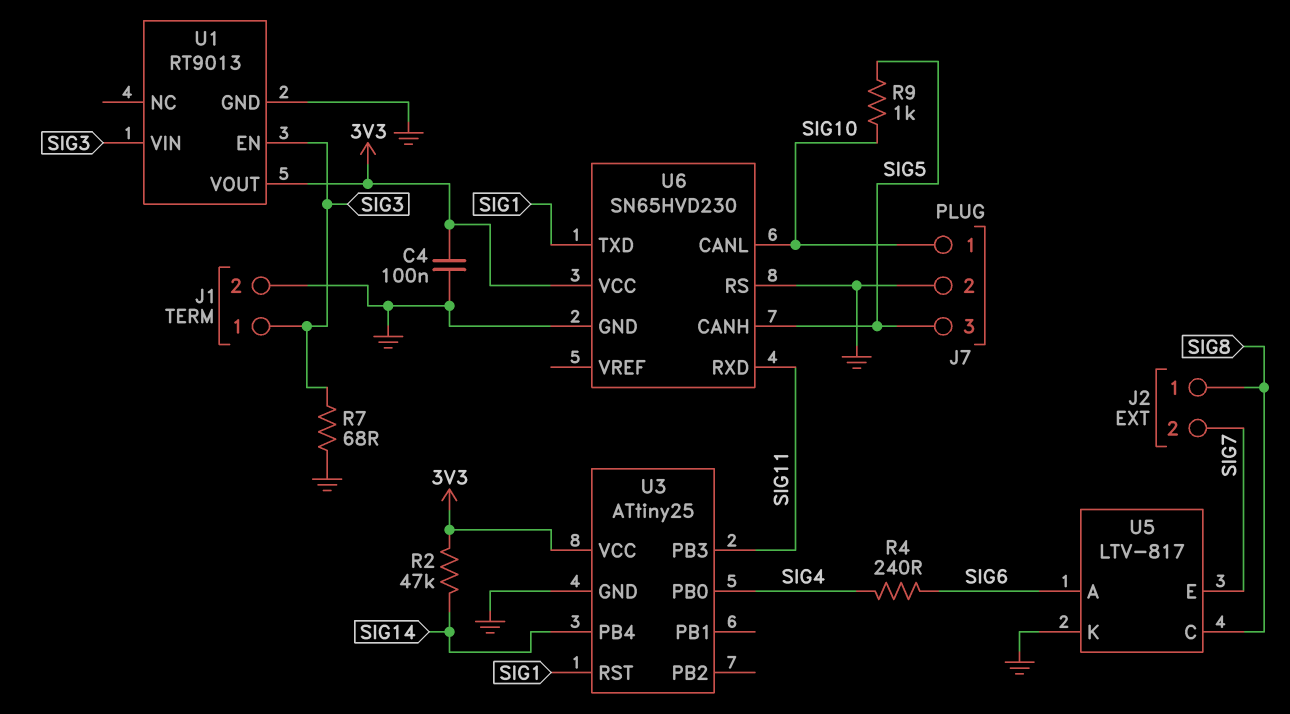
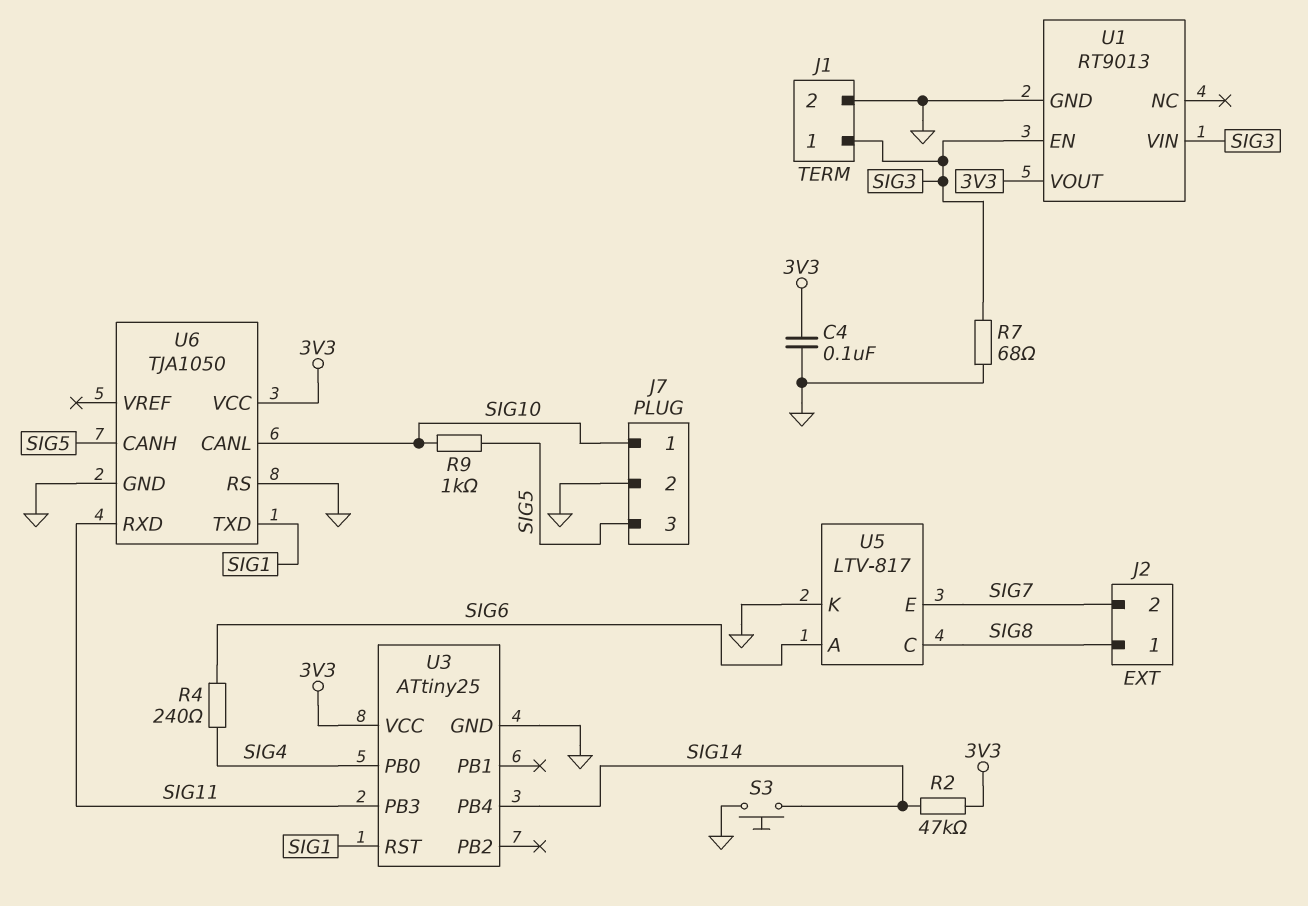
S3: none -> button (GND, SIG14)
U6: SN65HVD230 -> TJA1050

